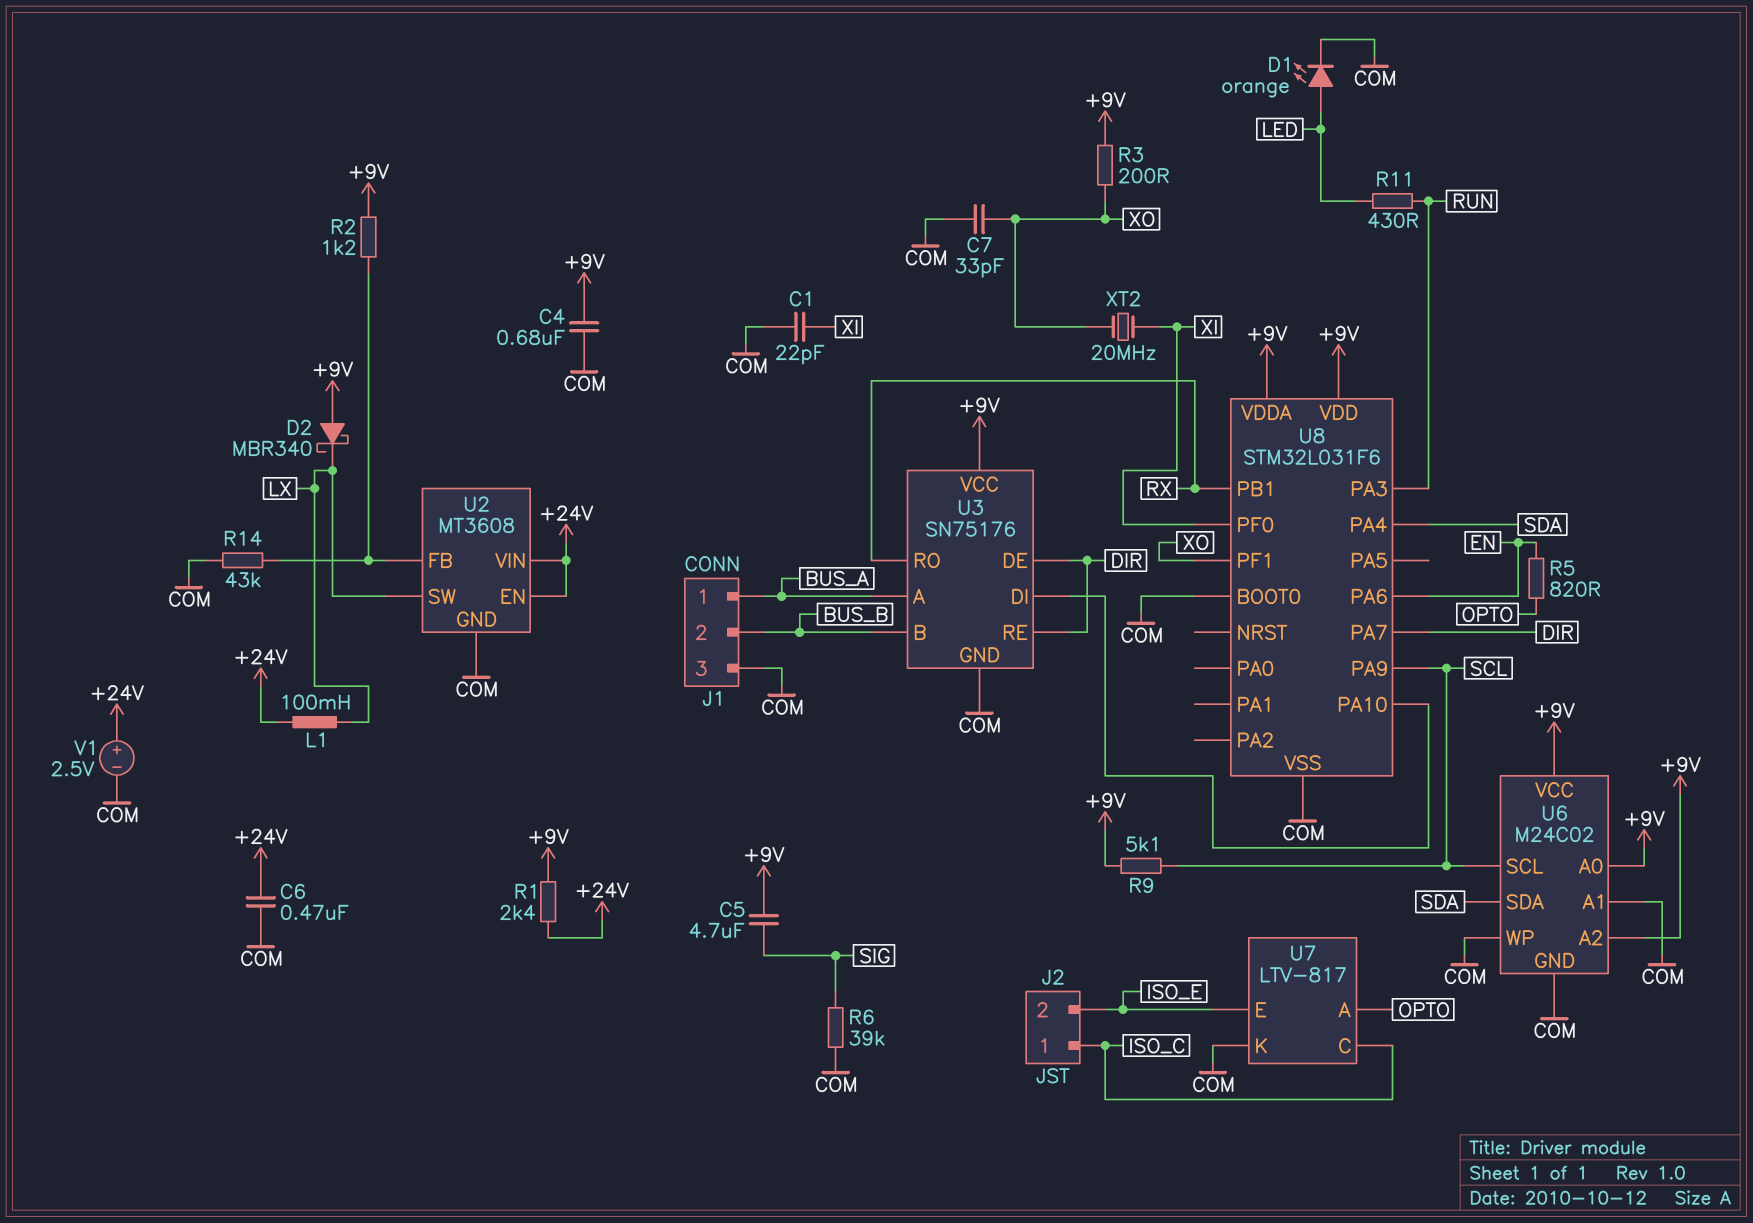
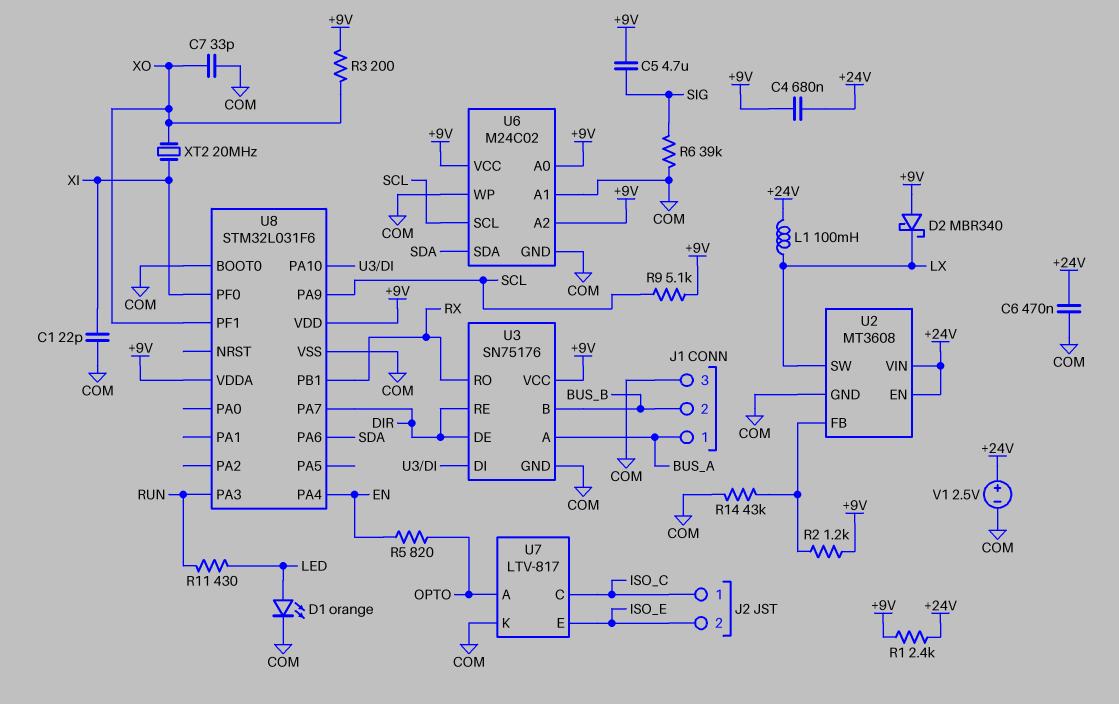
C4: 680nF (+9V, COM) -> 680nF (+9V, +24V)
U8 pin PA4: SDA -> EN
U8 pin PA6: EN -> SDA

